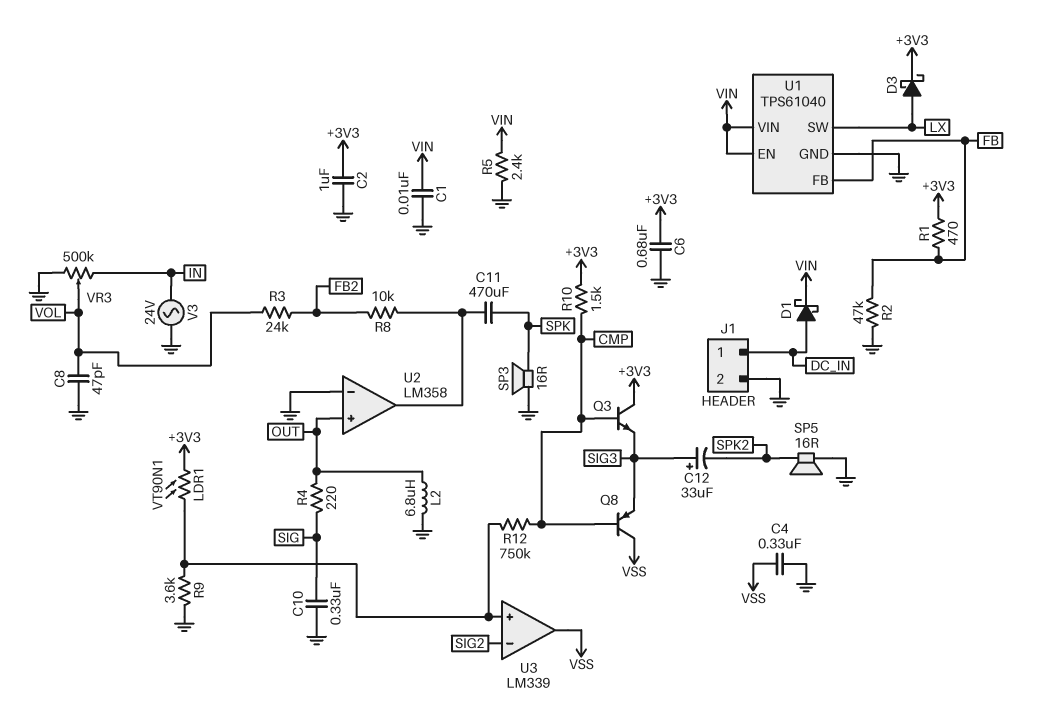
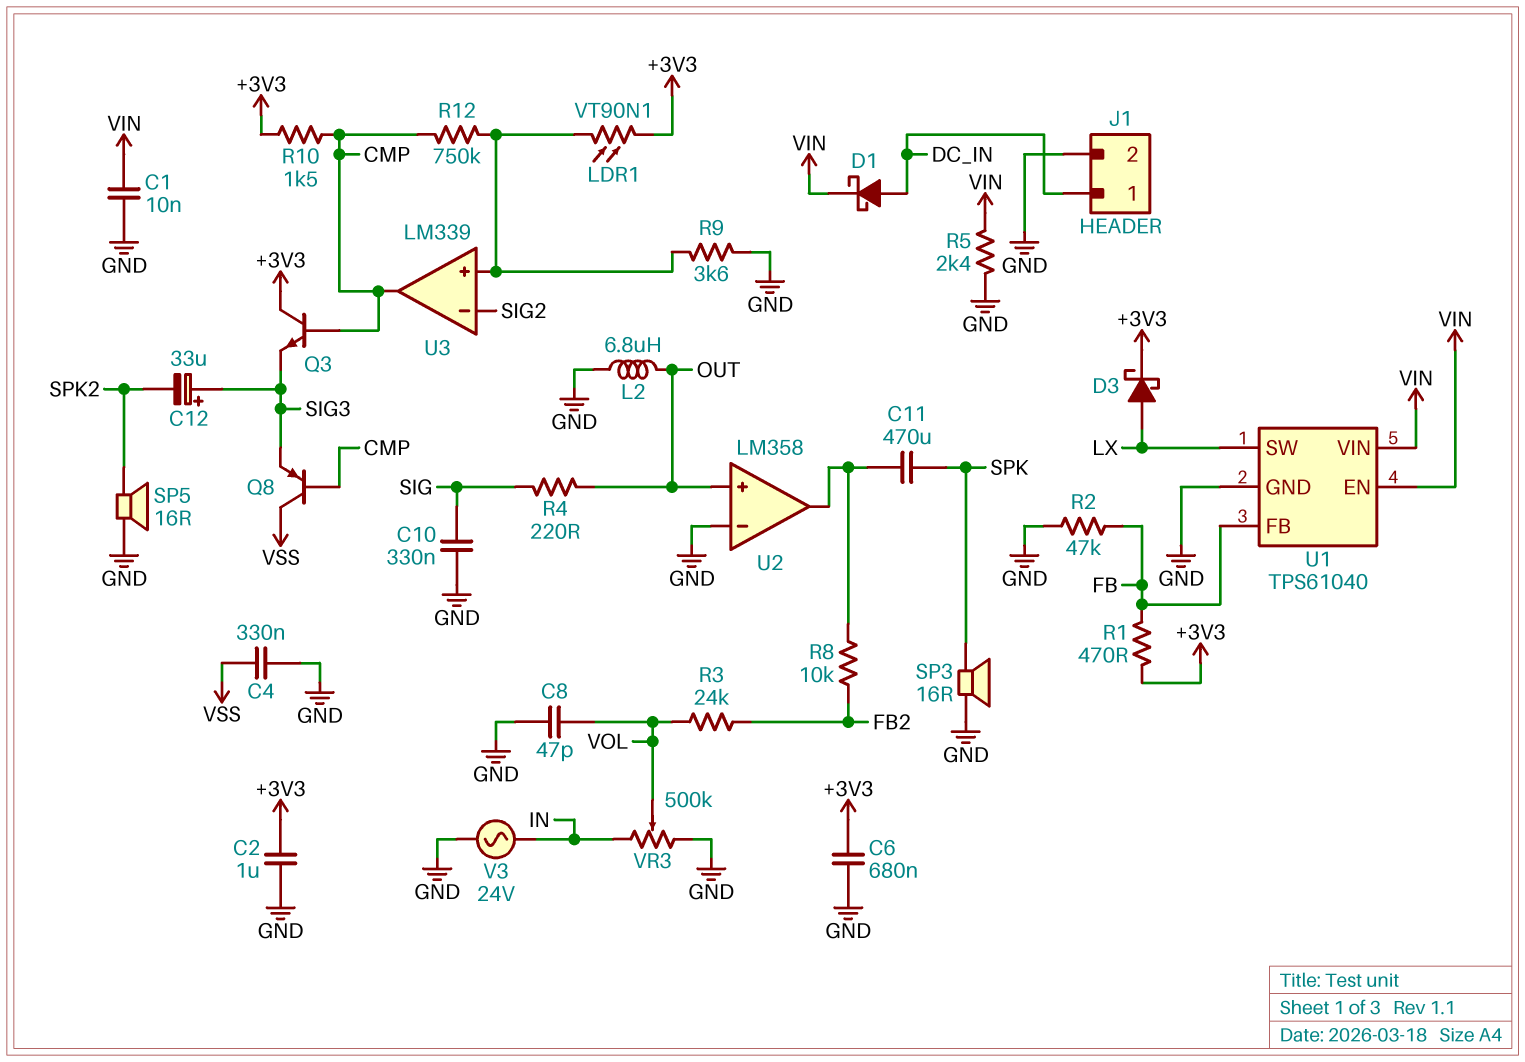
U3 pin out: VSS -> CMP

